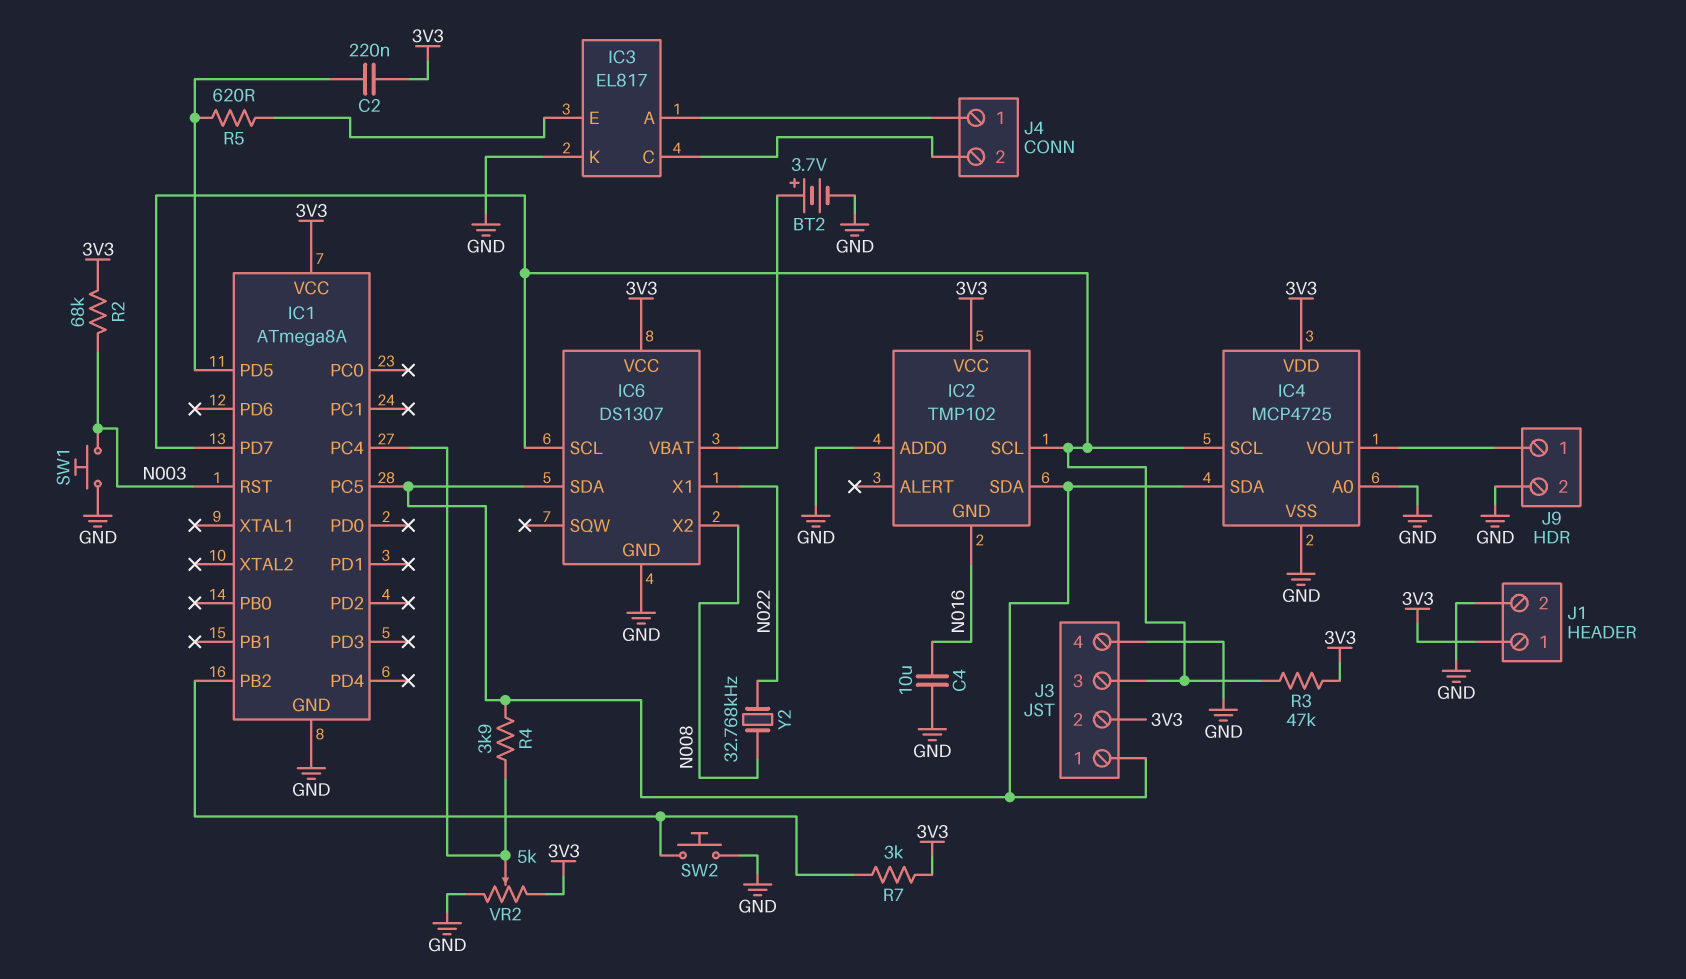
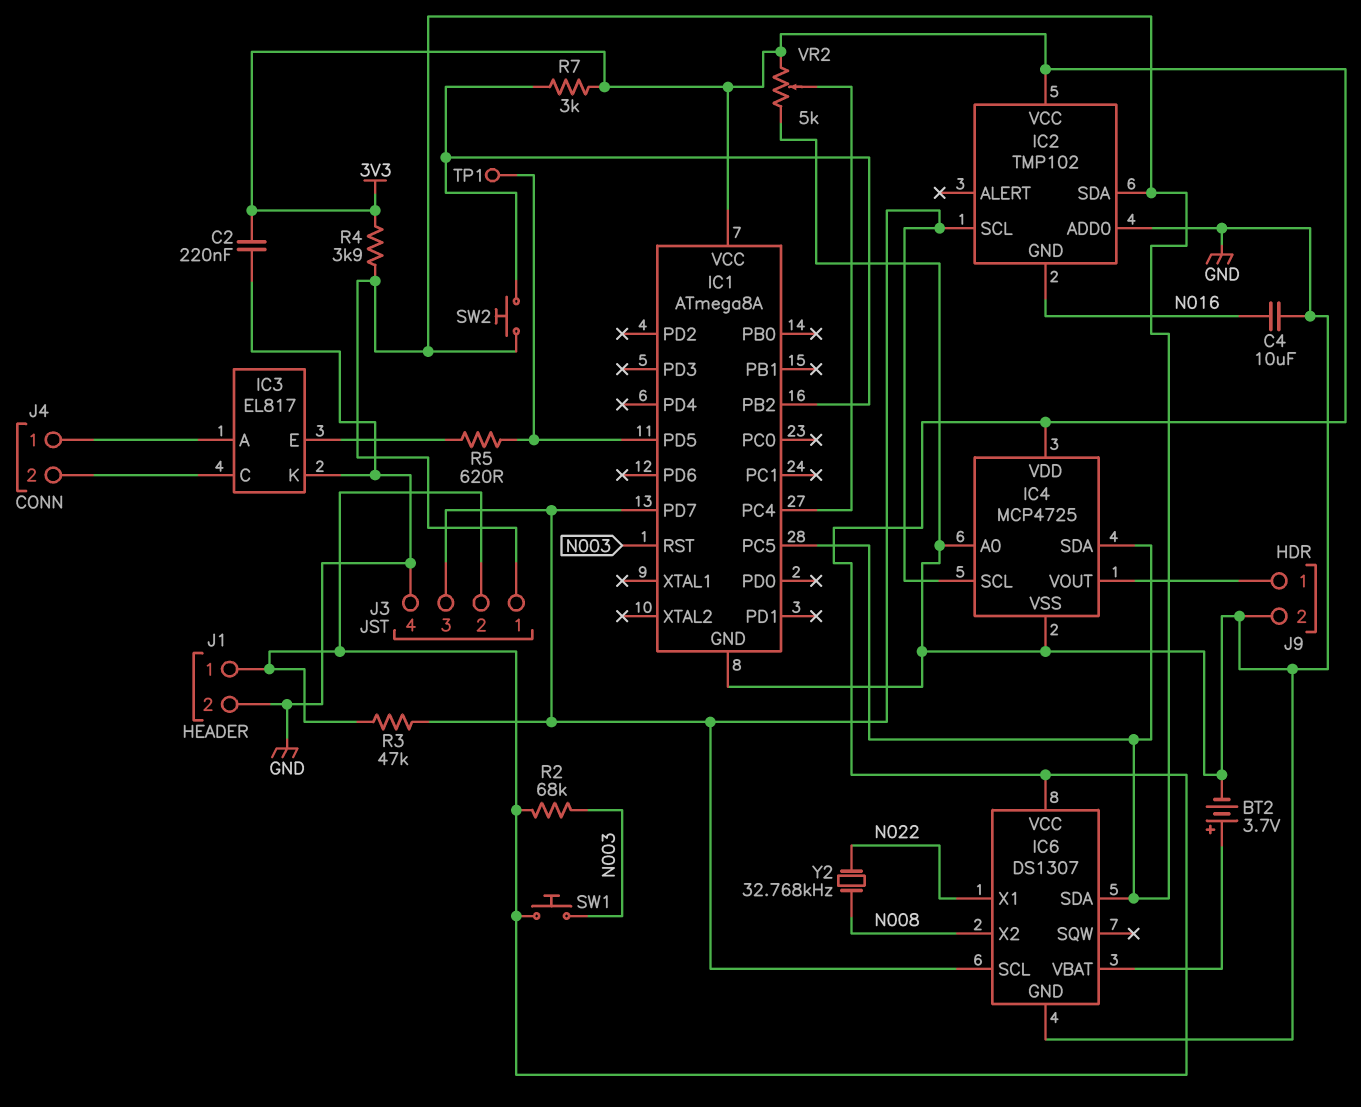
C2: 220nF (3V3, IC1/PD5) -> 220nF (3V3, GND)
R4: 3.9k (IC1/PC4, IC1/PC5) -> 3.9k (3V3, IC1/PC5)
SW1: button (GND, N003) -> button (3V3, N003)
SW2: button (GND, IC1/PB2) -> button (IC1/PB2, IC1/PC5)
TP1: none -> test point (IC1/PD5)

